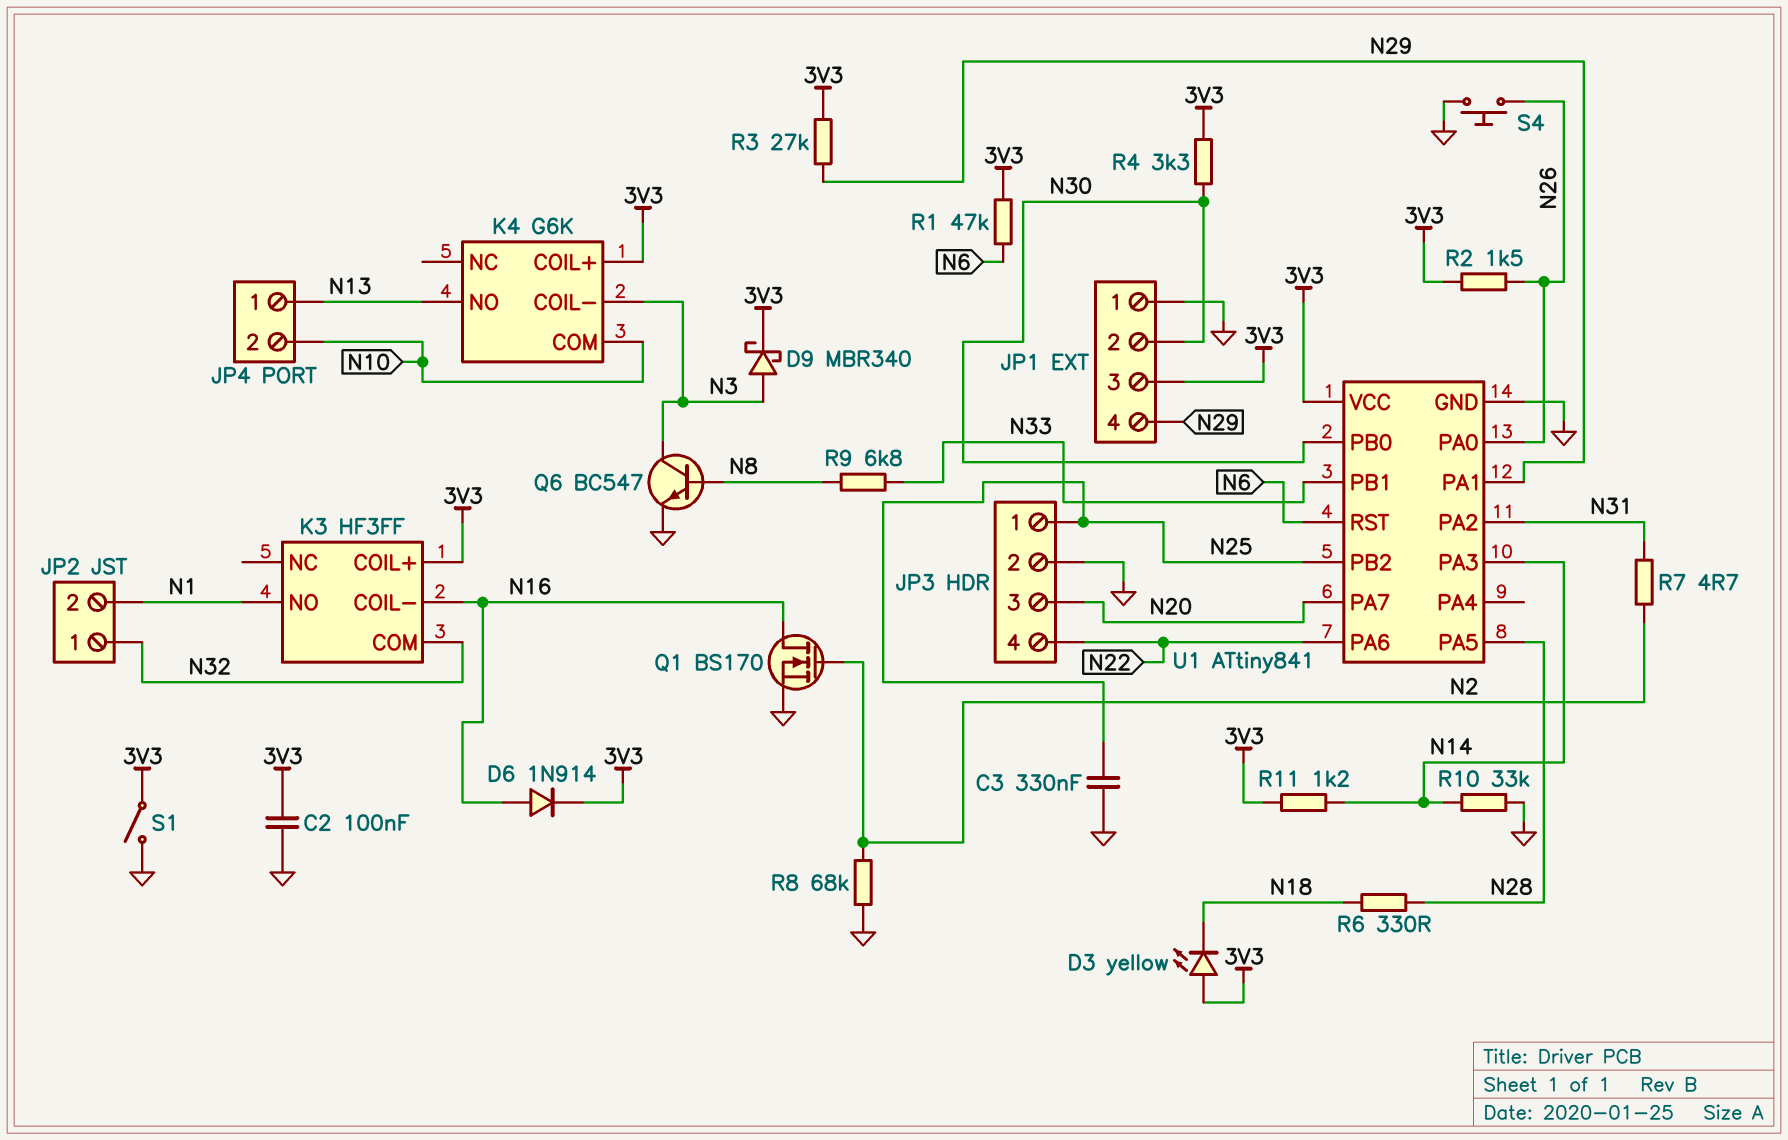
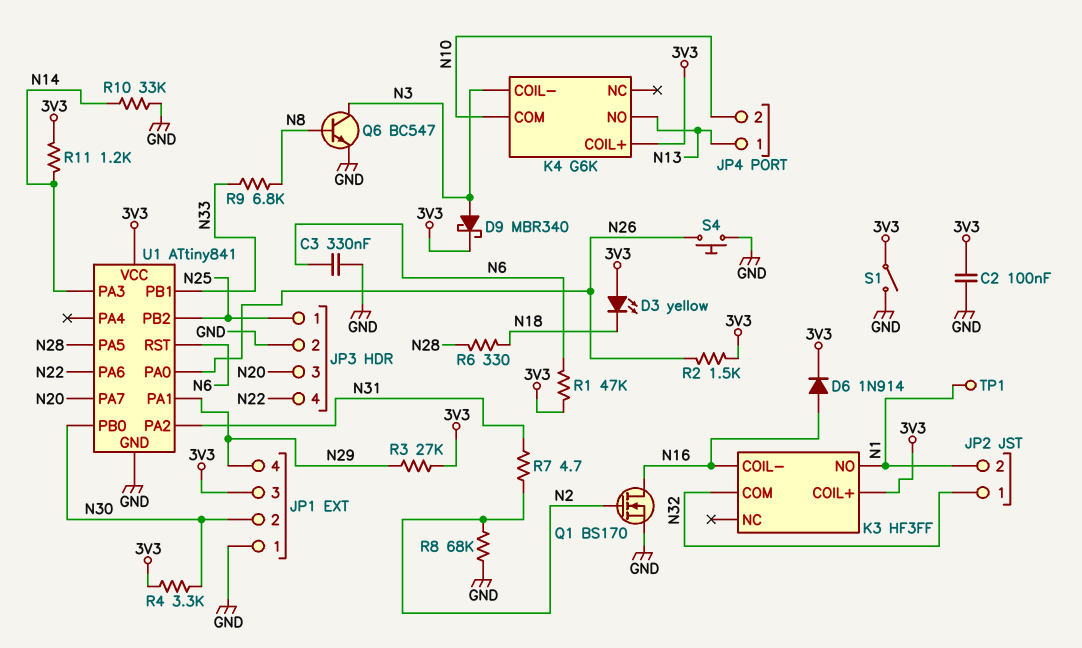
C3: 330nF (GND, N25) -> 330nF (GND, N6)
TP1: none -> test point (N1)

